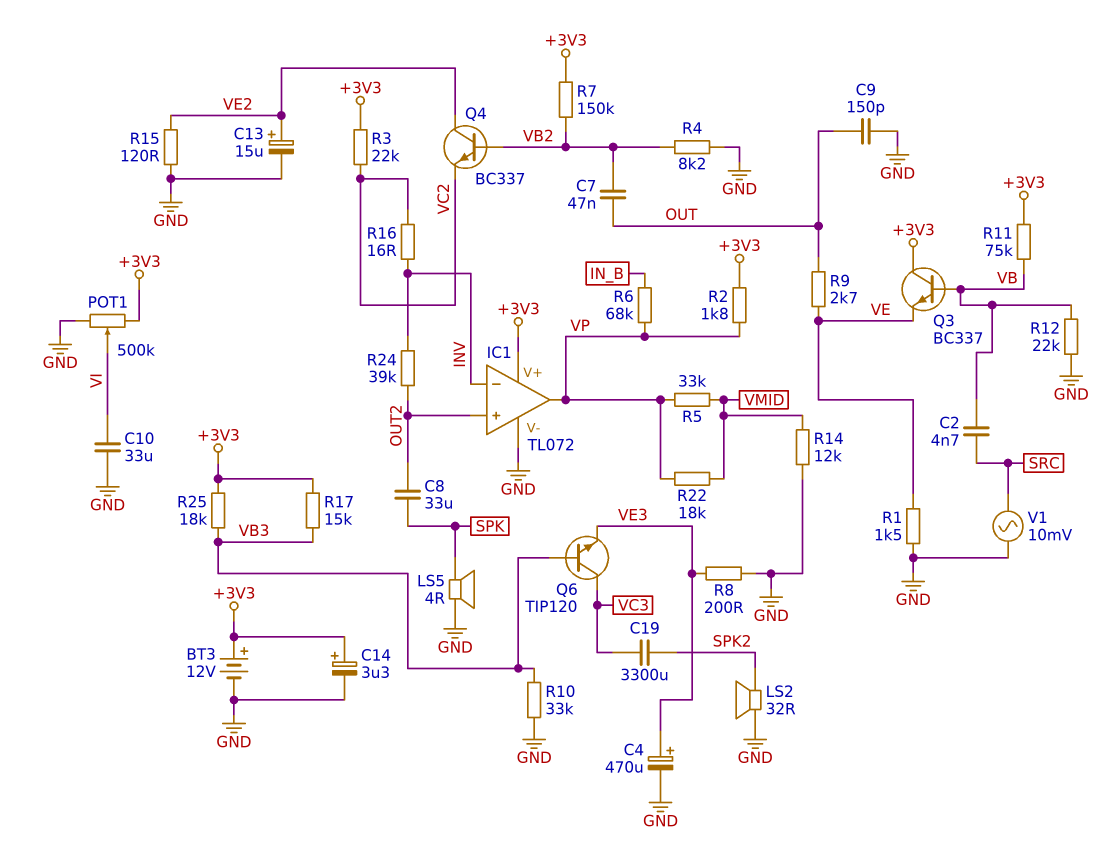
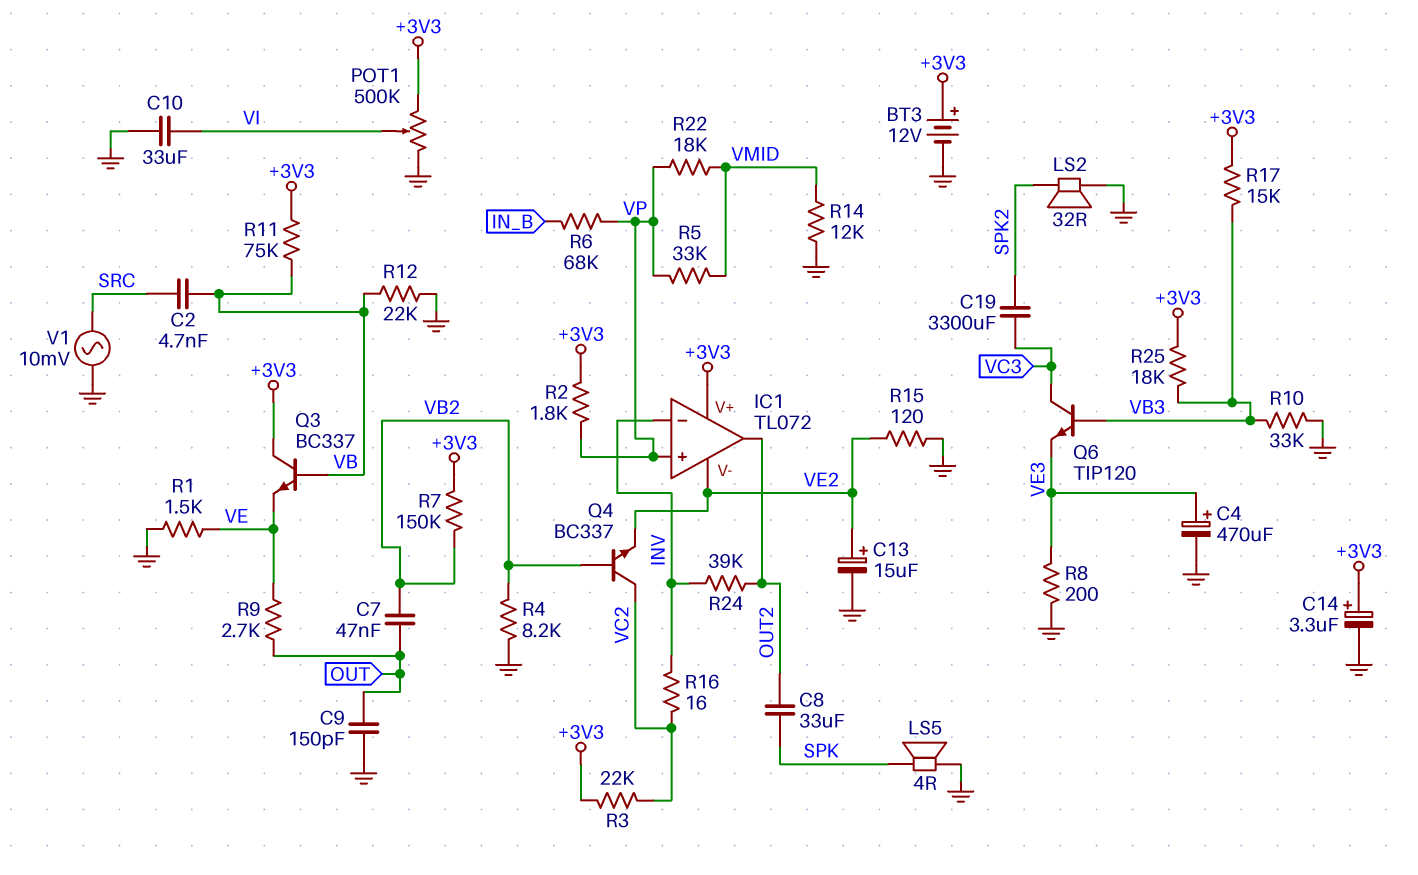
IC1 pin V-: GND -> VE2
IC1 pin in+: OUT2 -> VP
IC1 pin out: VP -> OUT2
Q4: NPN BC337 (B VB2, C VE2, E VC2) -> NPN BC337 (B VB2, C VC2, E VE2)

